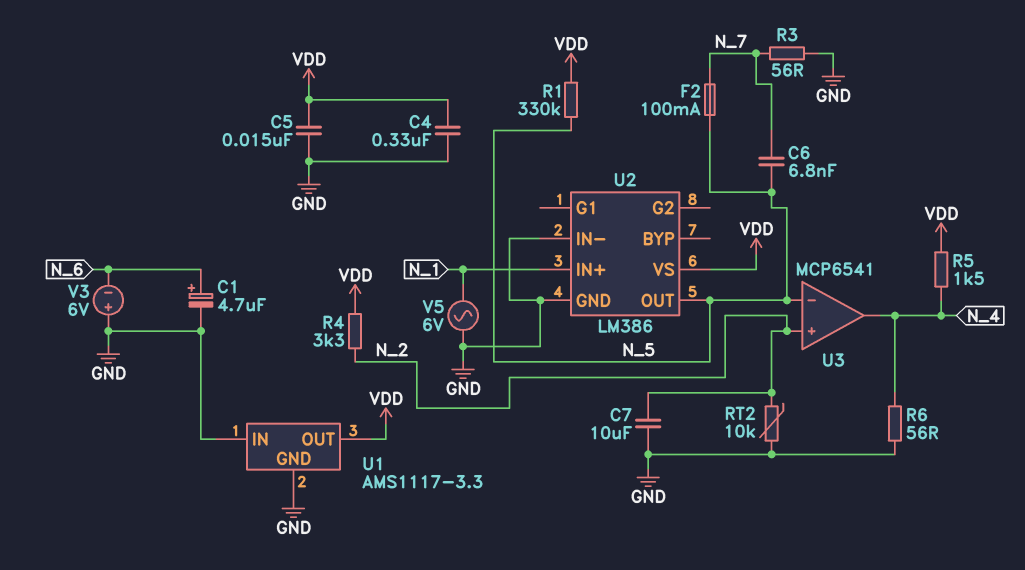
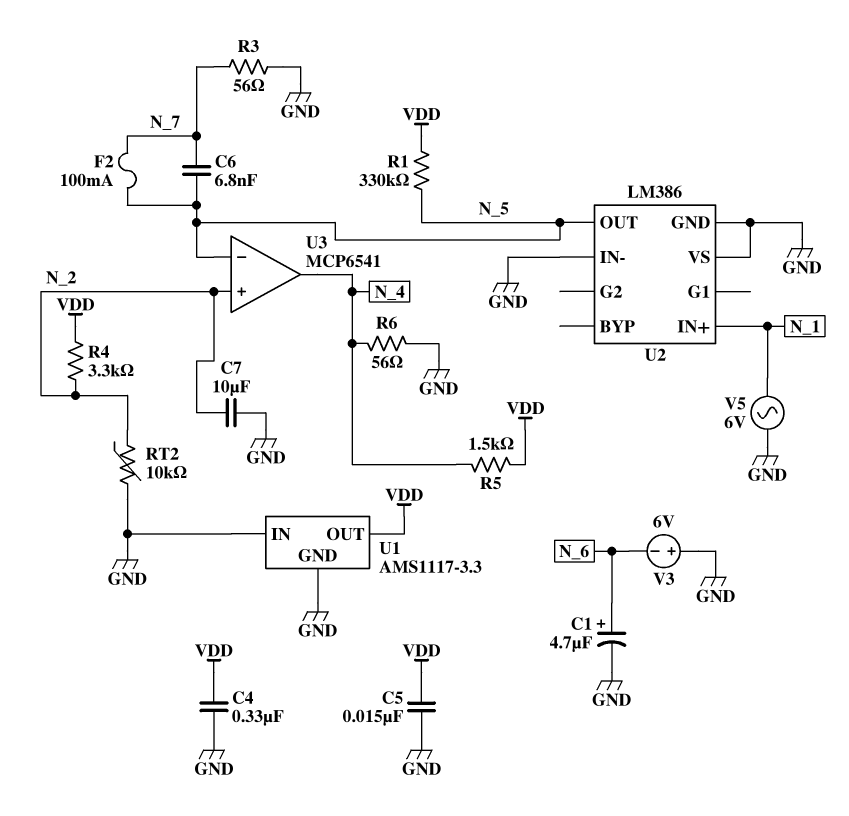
U2 pin VS: VDD -> GND

